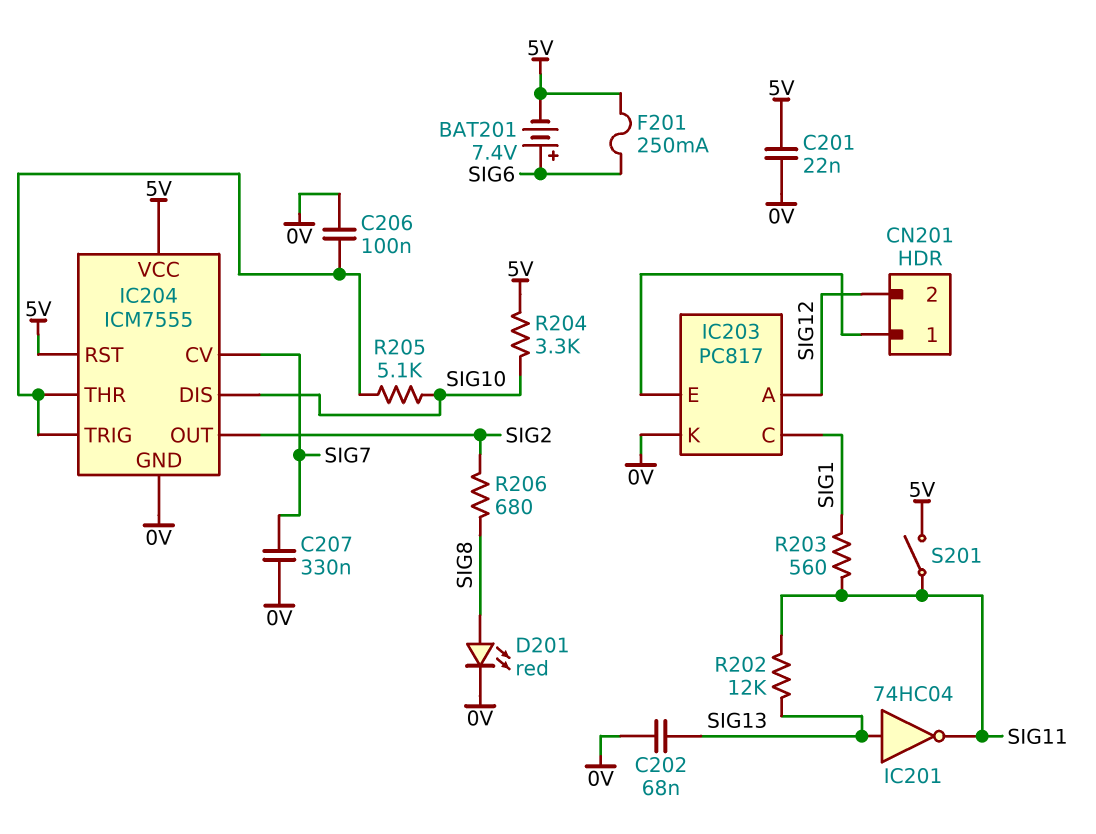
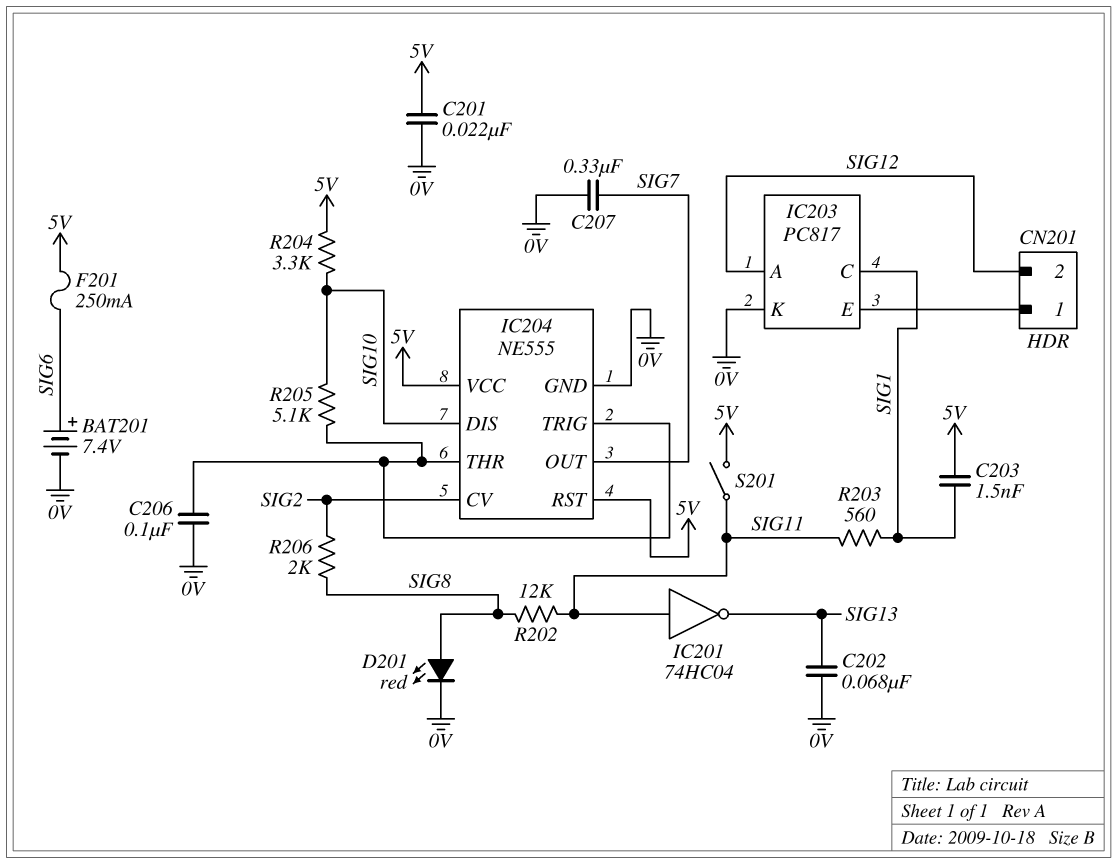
BAT201: 7.4V (plus SIG6, minus 5V) -> 7.4V (plus SIG6, minus 0V)
C203: none -> 1.5nF (5V, SIG1)
IC201: NOT 74HC04 (in SIG13, out SIG11) -> NOT 74HC04 (in SIG11, out SIG13)
IC204: ICM7555 -> NE555
IC204 pin CV: SIG7 -> SIG2
IC204 pin OUT: SIG2 -> SIG7
R202: 12k (SIG11, SIG13) -> 12k (SIG8, SIG11)
R206: 680 (SIG2, SIG8) -> 2k (SIG2, SIG8)

